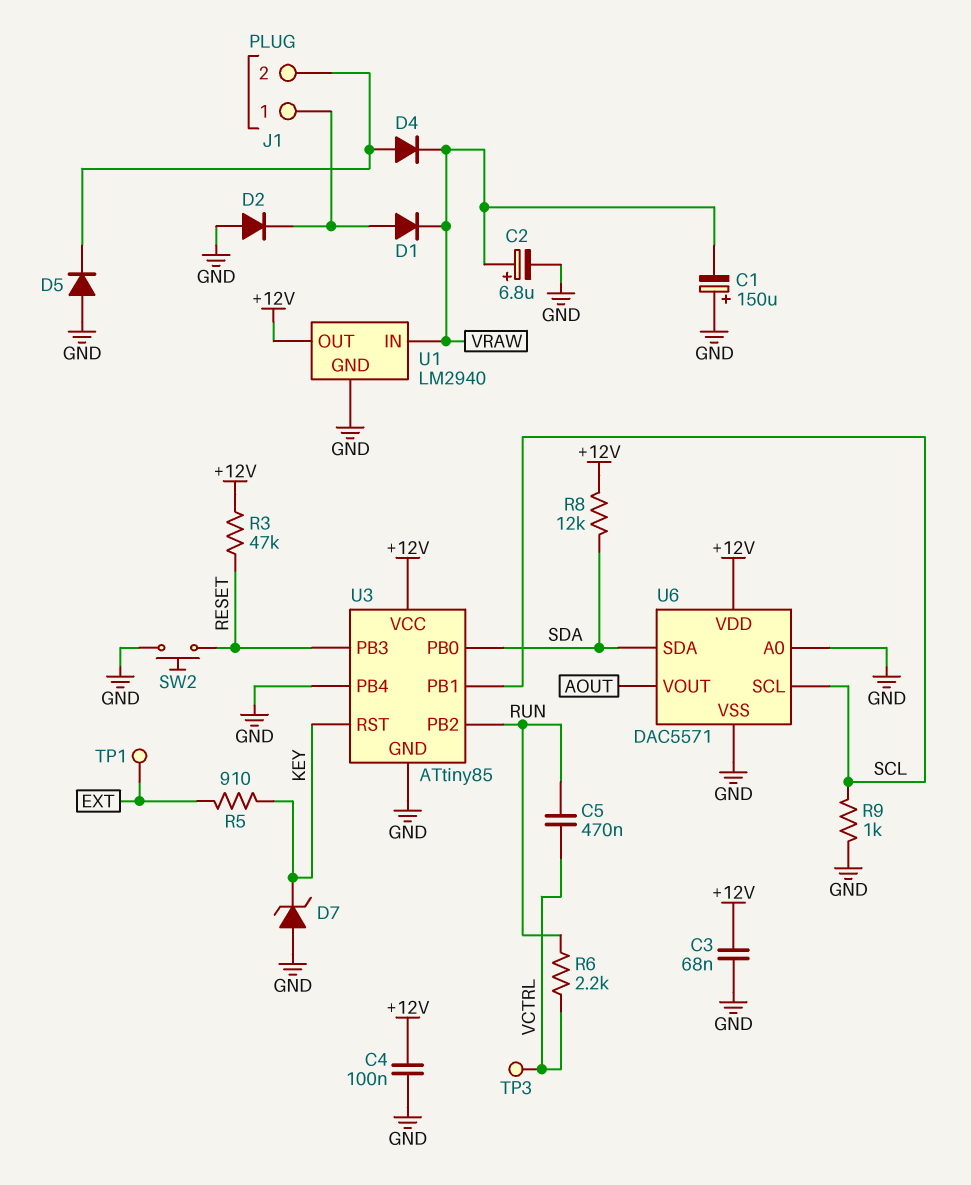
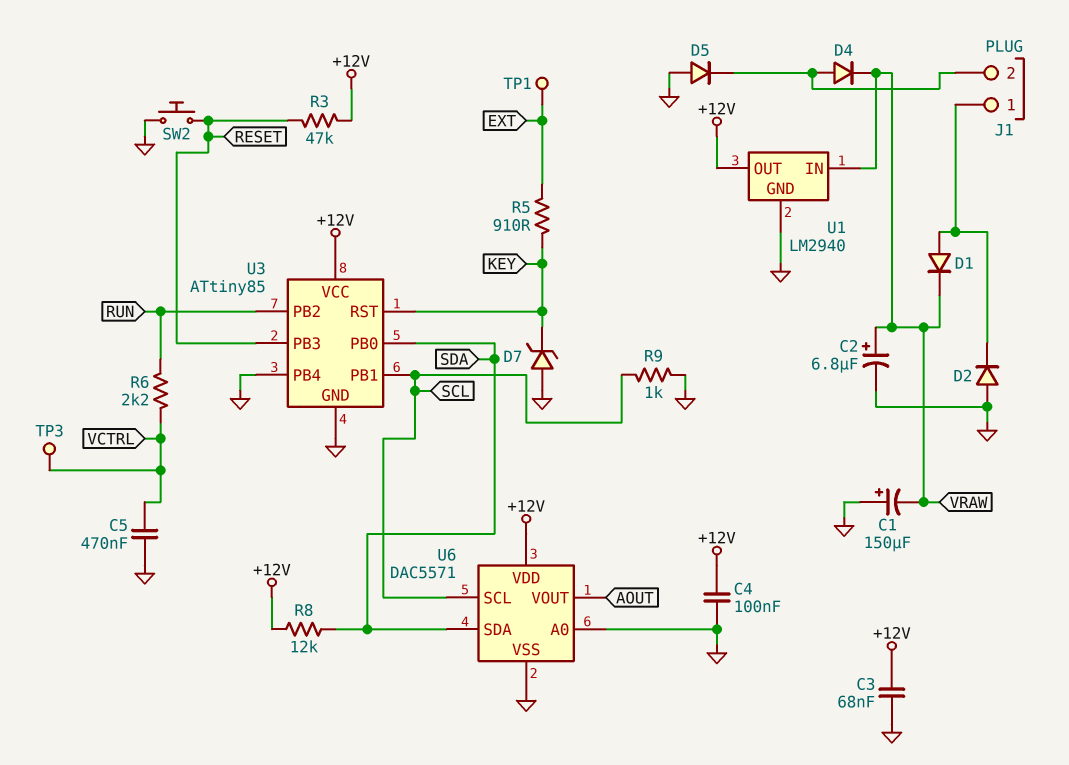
C5: 470nF (RUN, VCTRL) -> 470nF (GND, VCTRL)

